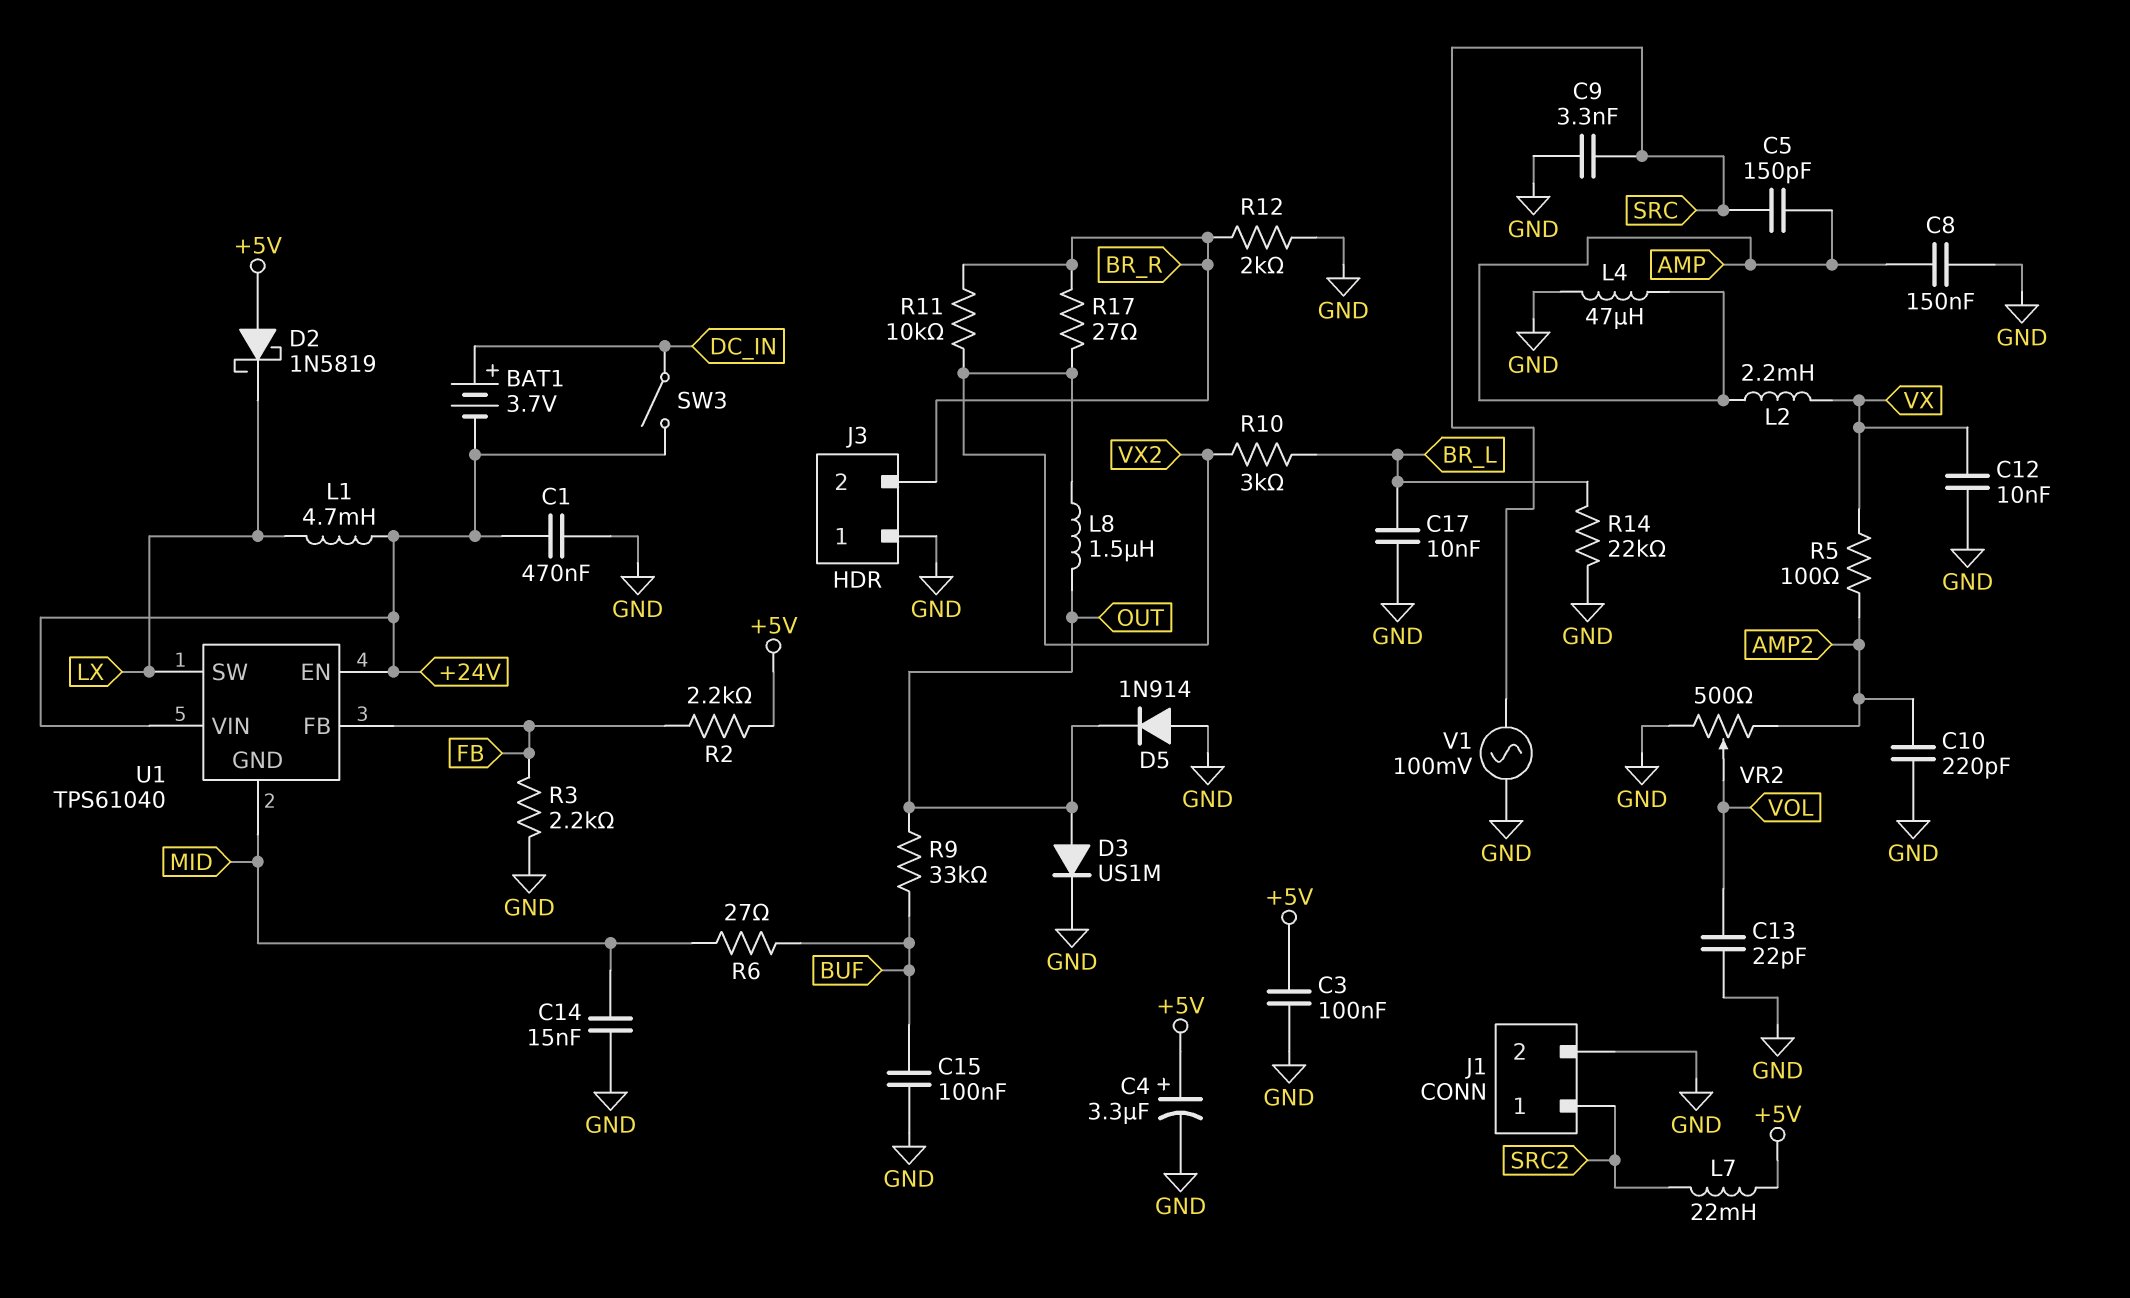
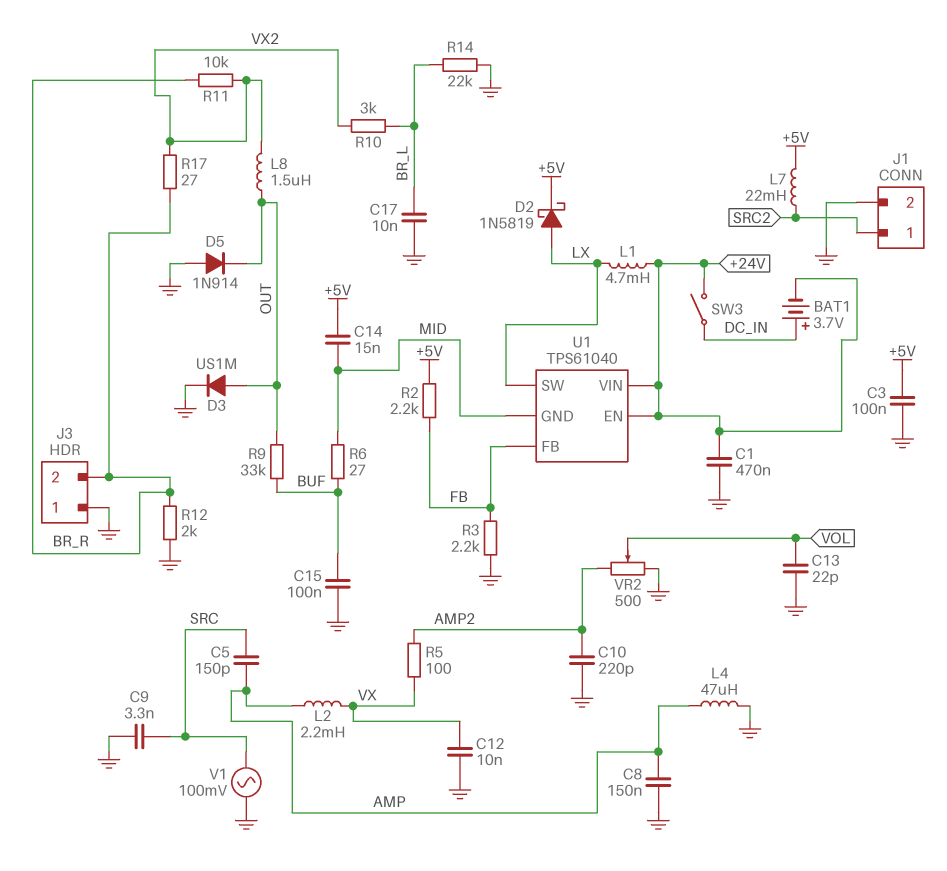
C4: 3.3uF (plus +5V, minus GND) -> none
C14: 15nF (GND, MID) -> 15nF (+5V, MID)
D2: schottky 1N5819 (A +5V, K LX) -> schottky 1N5819 (A LX, K +5V)

